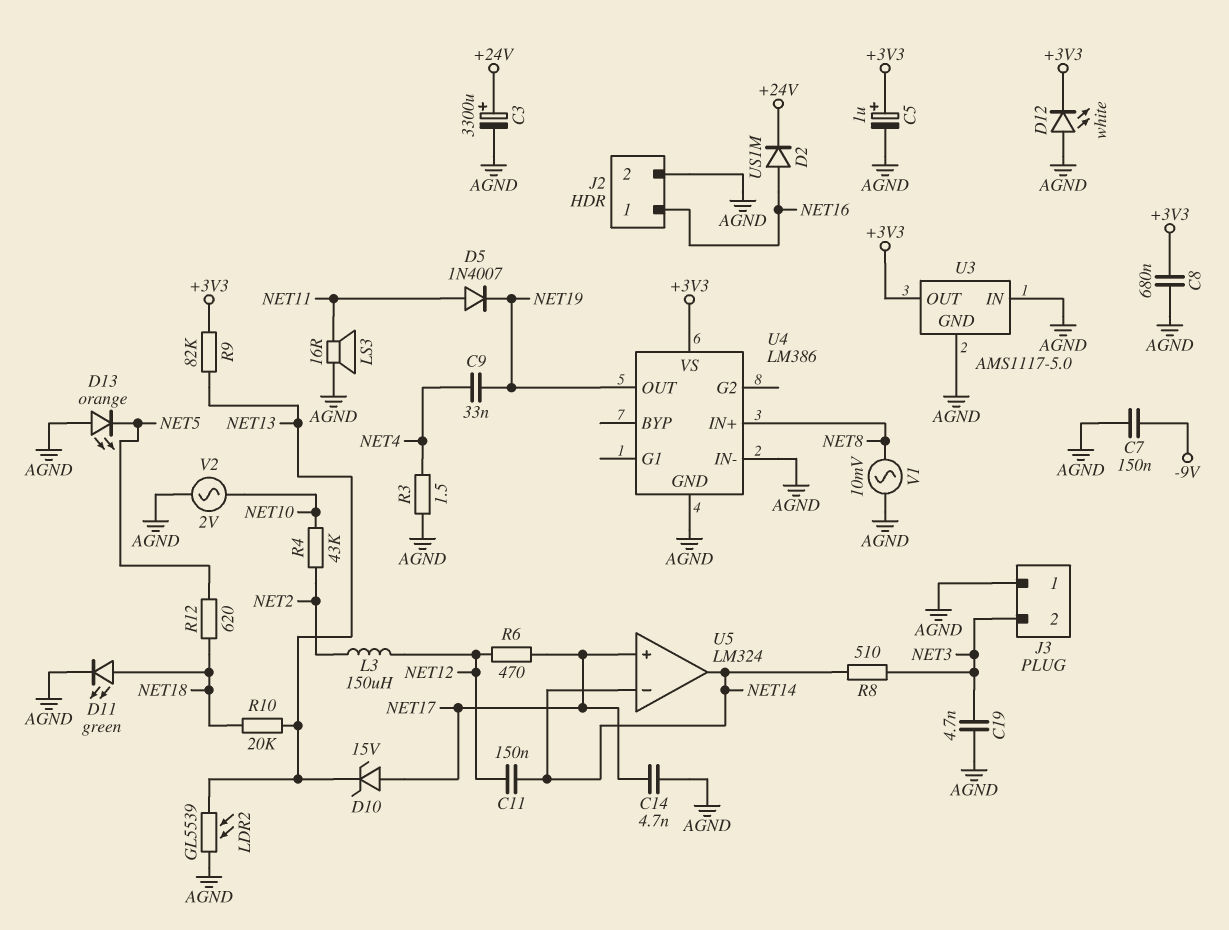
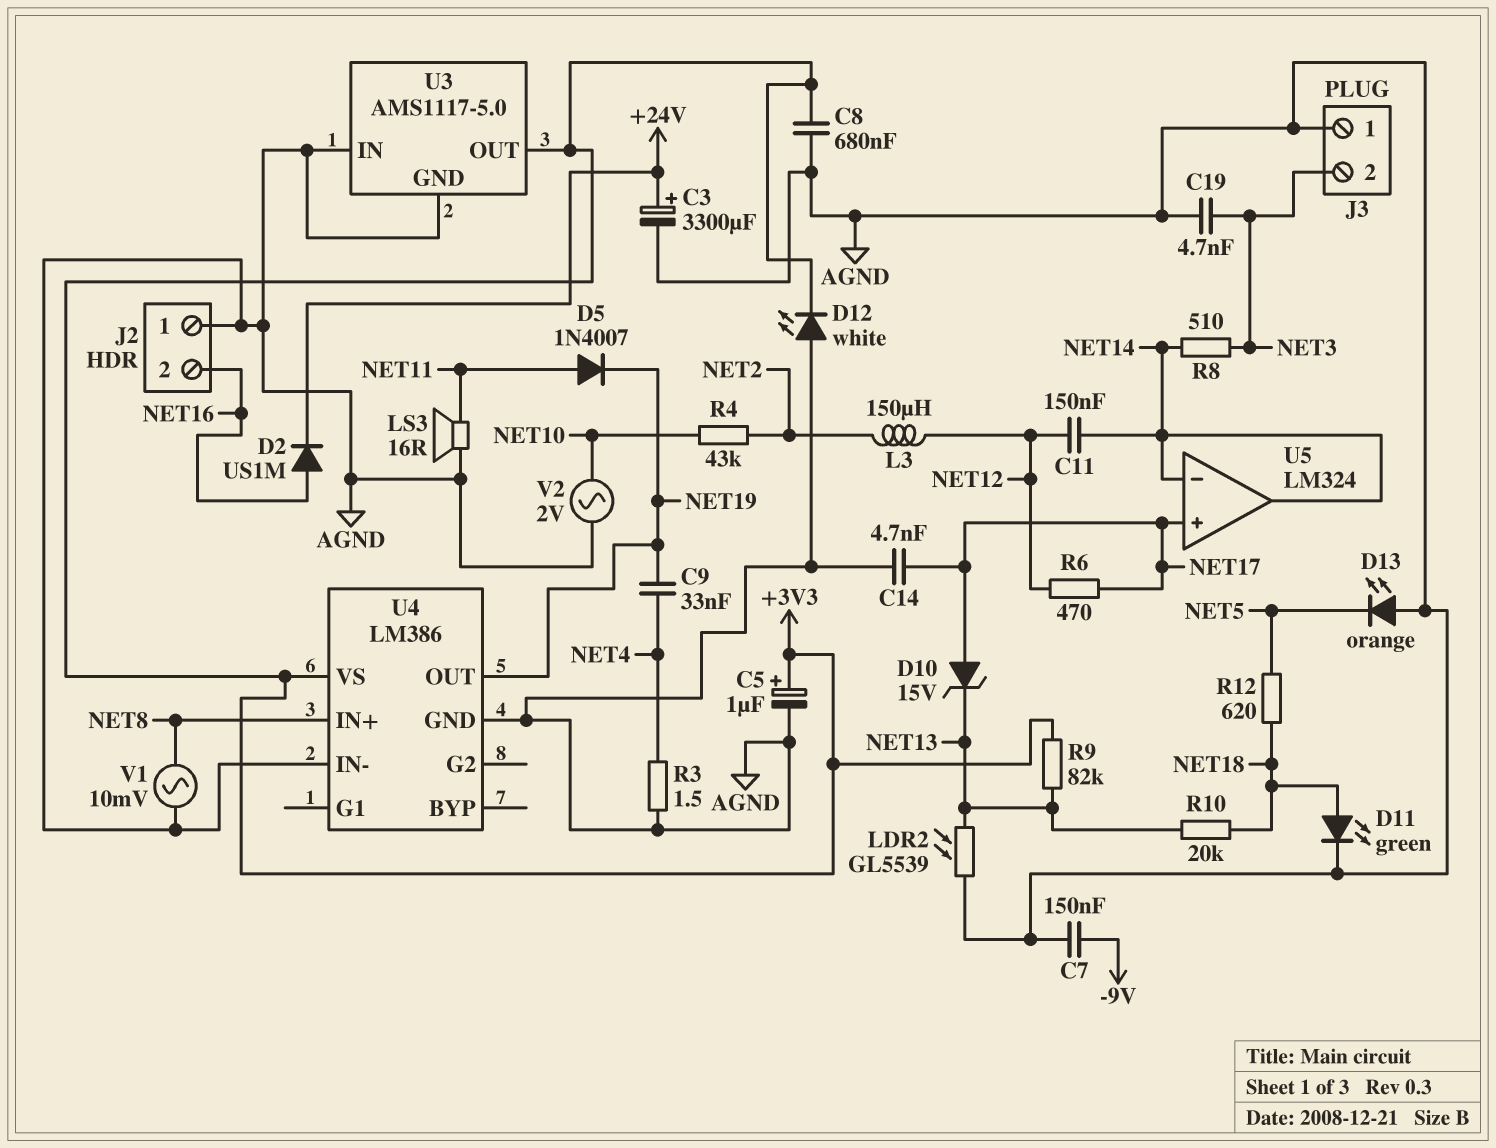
J2 pin 1: NET16 -> AGND
J2 pin 2: AGND -> NET16

